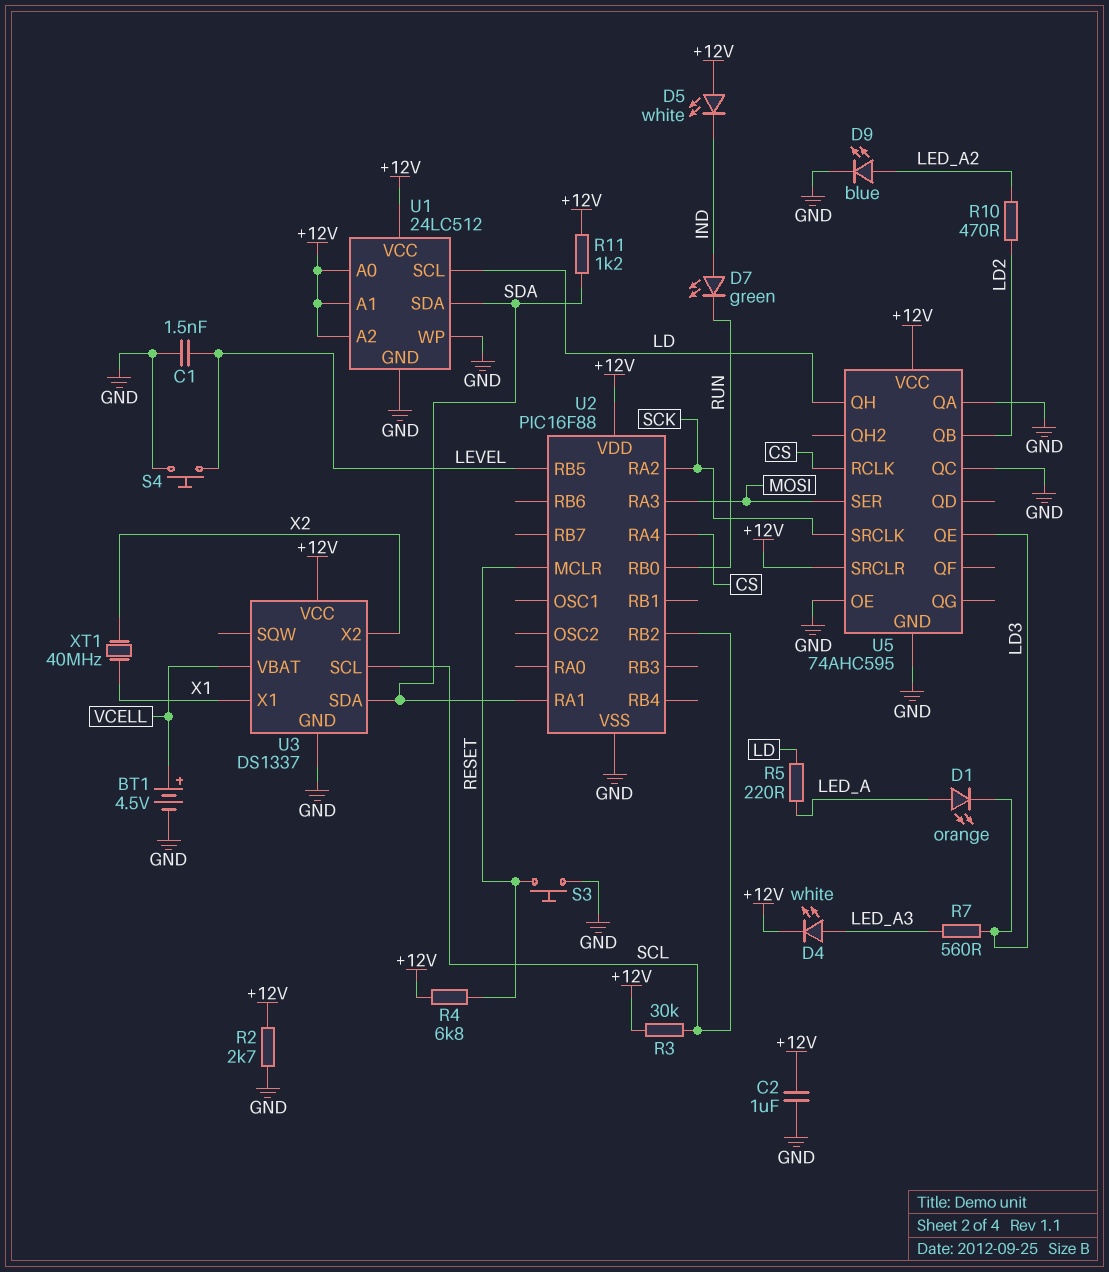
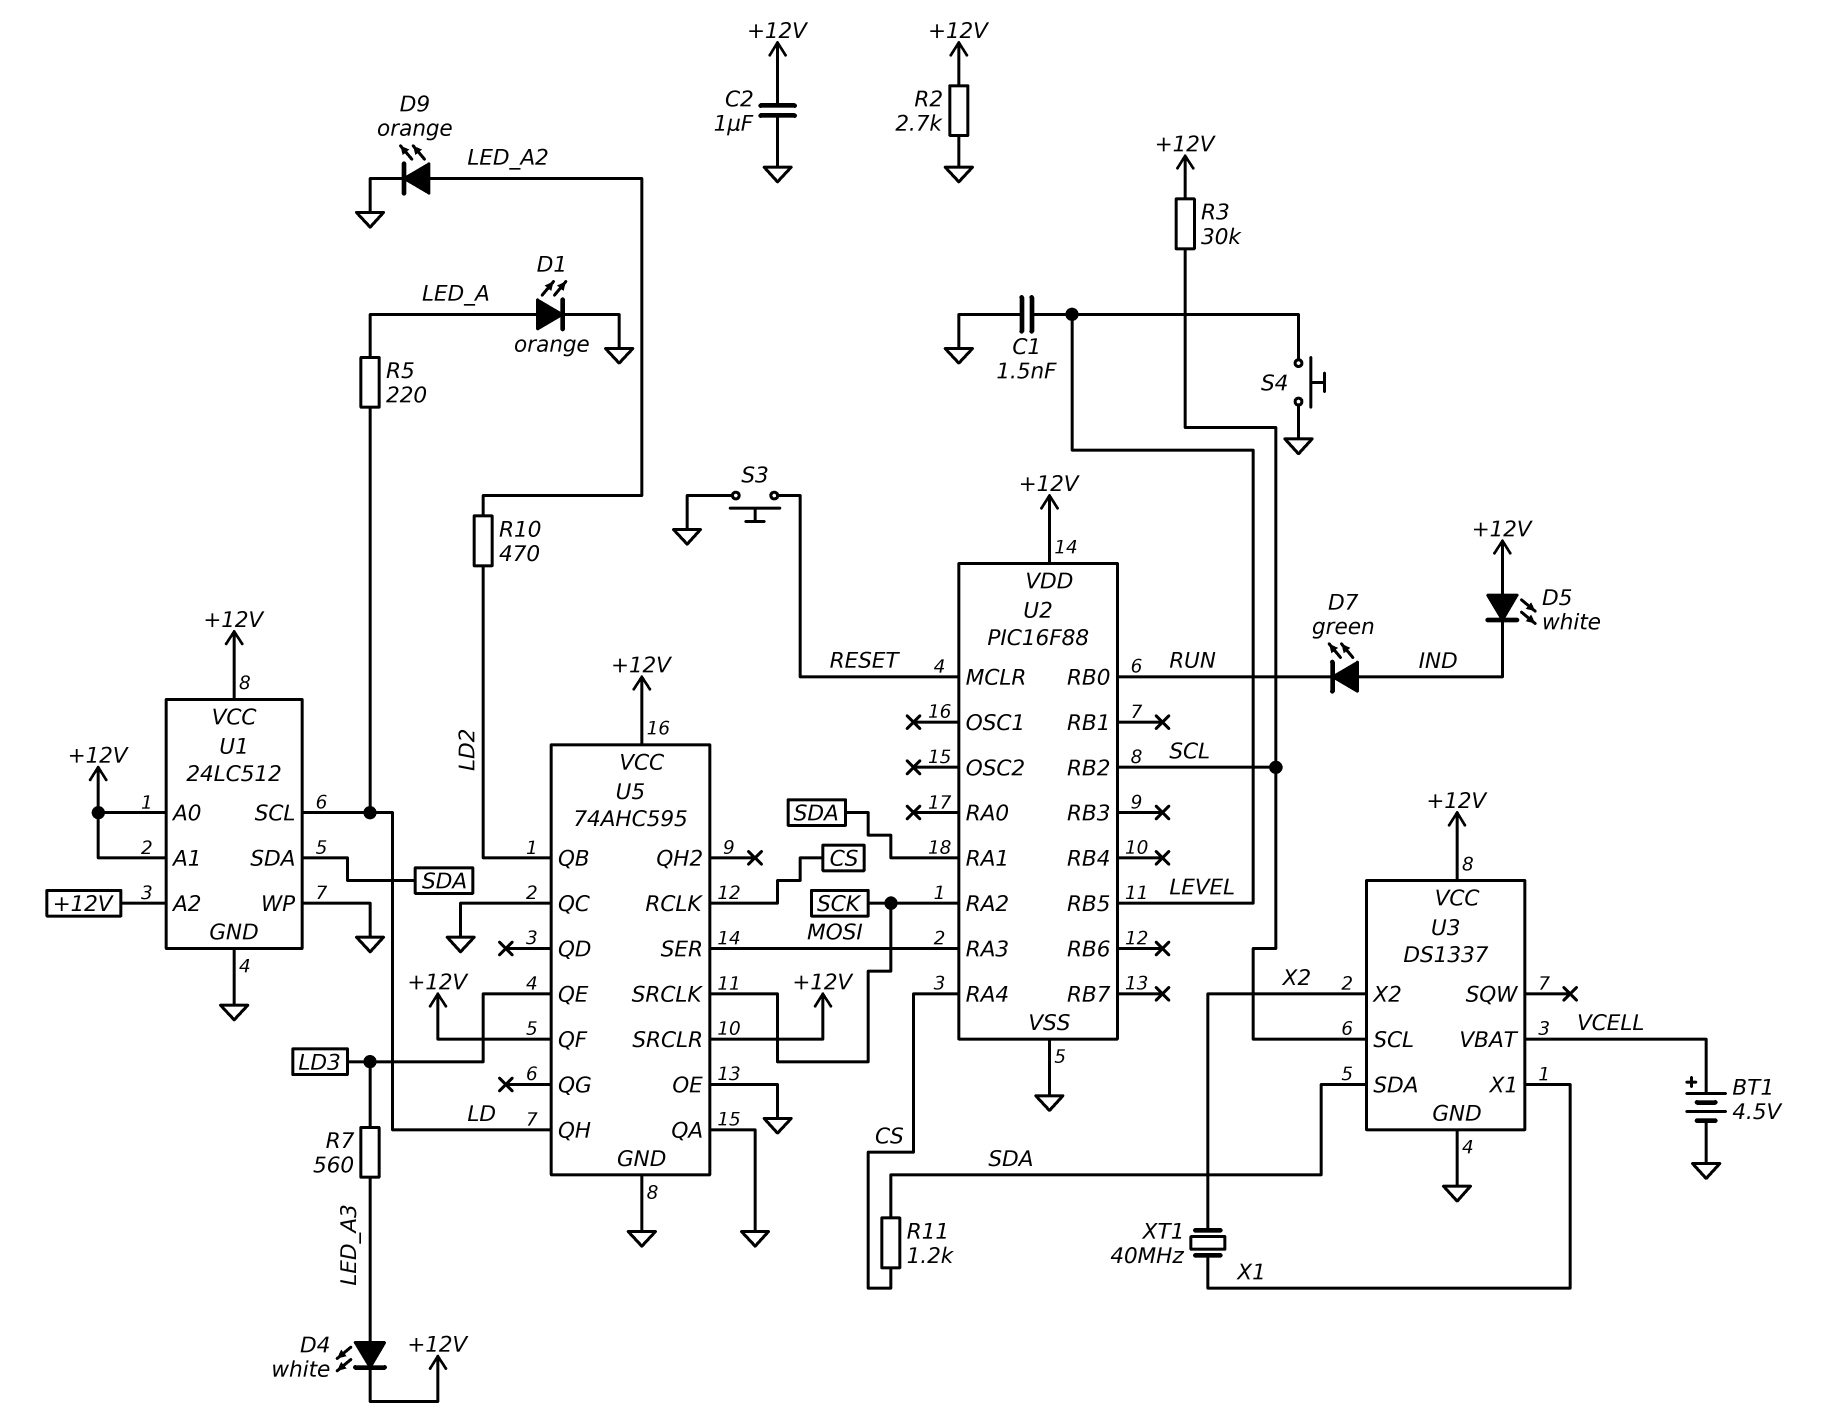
D1: LED orange (A LED_A, K LD3) -> LED orange (A LED_A, K GND)
D9: LED blue (A LED_A2, K GND) -> LED orange (A LED_A2, K GND)
R4: 6.8k (+12V, RESET) -> none
R11: 1.2k (+12V, SDA) -> 1.2k (CS, SDA)
U5 pin QF: none -> +12V

